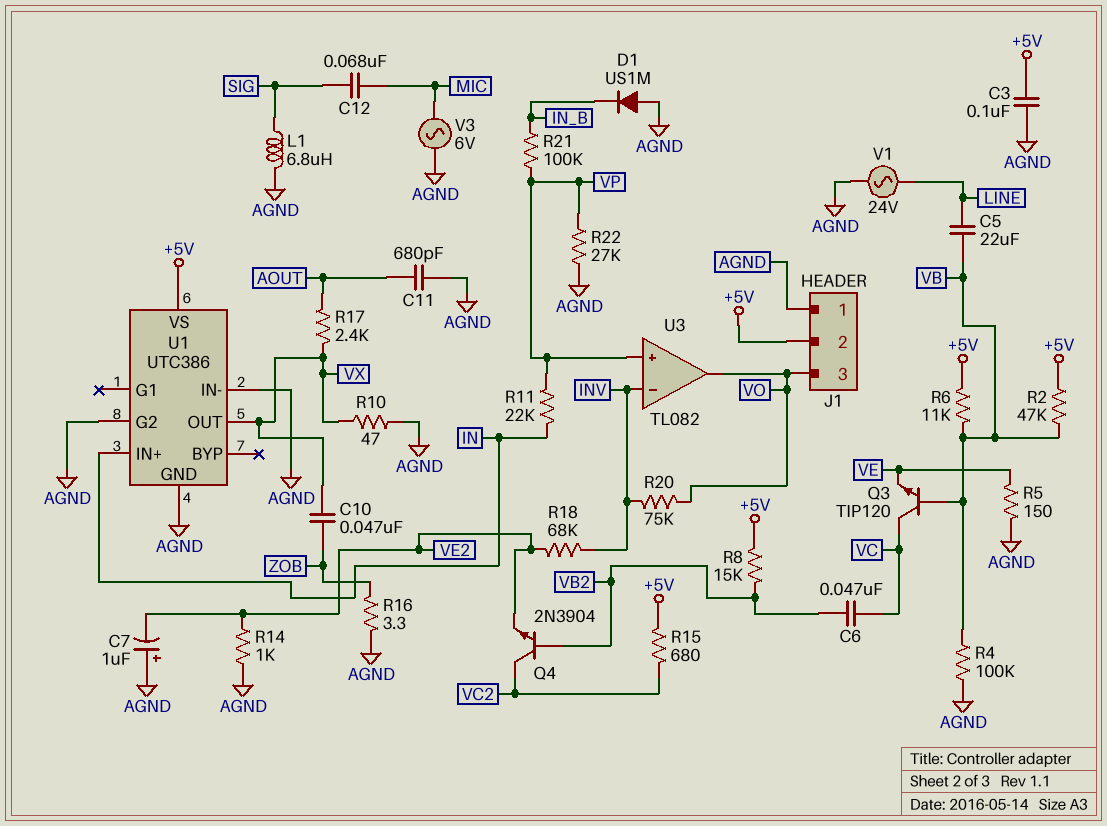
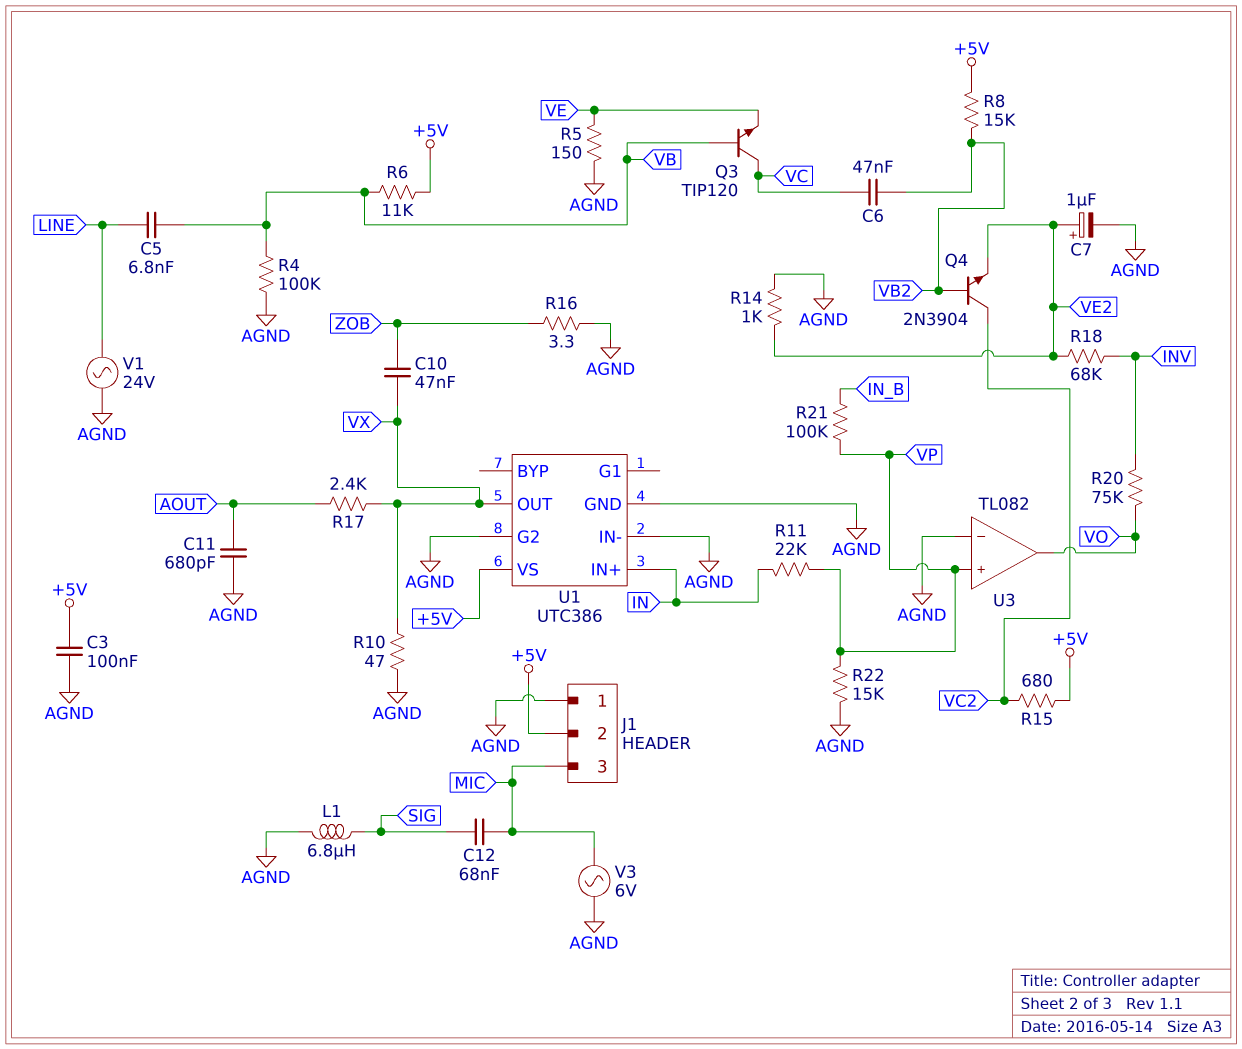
C5: 22uF (LINE, VB) -> 6.8nF (LINE, VB)
C7: 1uF (plus AGND, minus VE2) -> 1uF (plus VE2, minus AGND)
D1: diode US1M (A AGND, K IN_B) -> none
J1 pin 3: VO -> MIC
R2: 47k (+5V, VB) -> none
R22: 27k (AGND, VP) -> 15k (AGND, VP)
U3 pin in-: INV -> AGND

